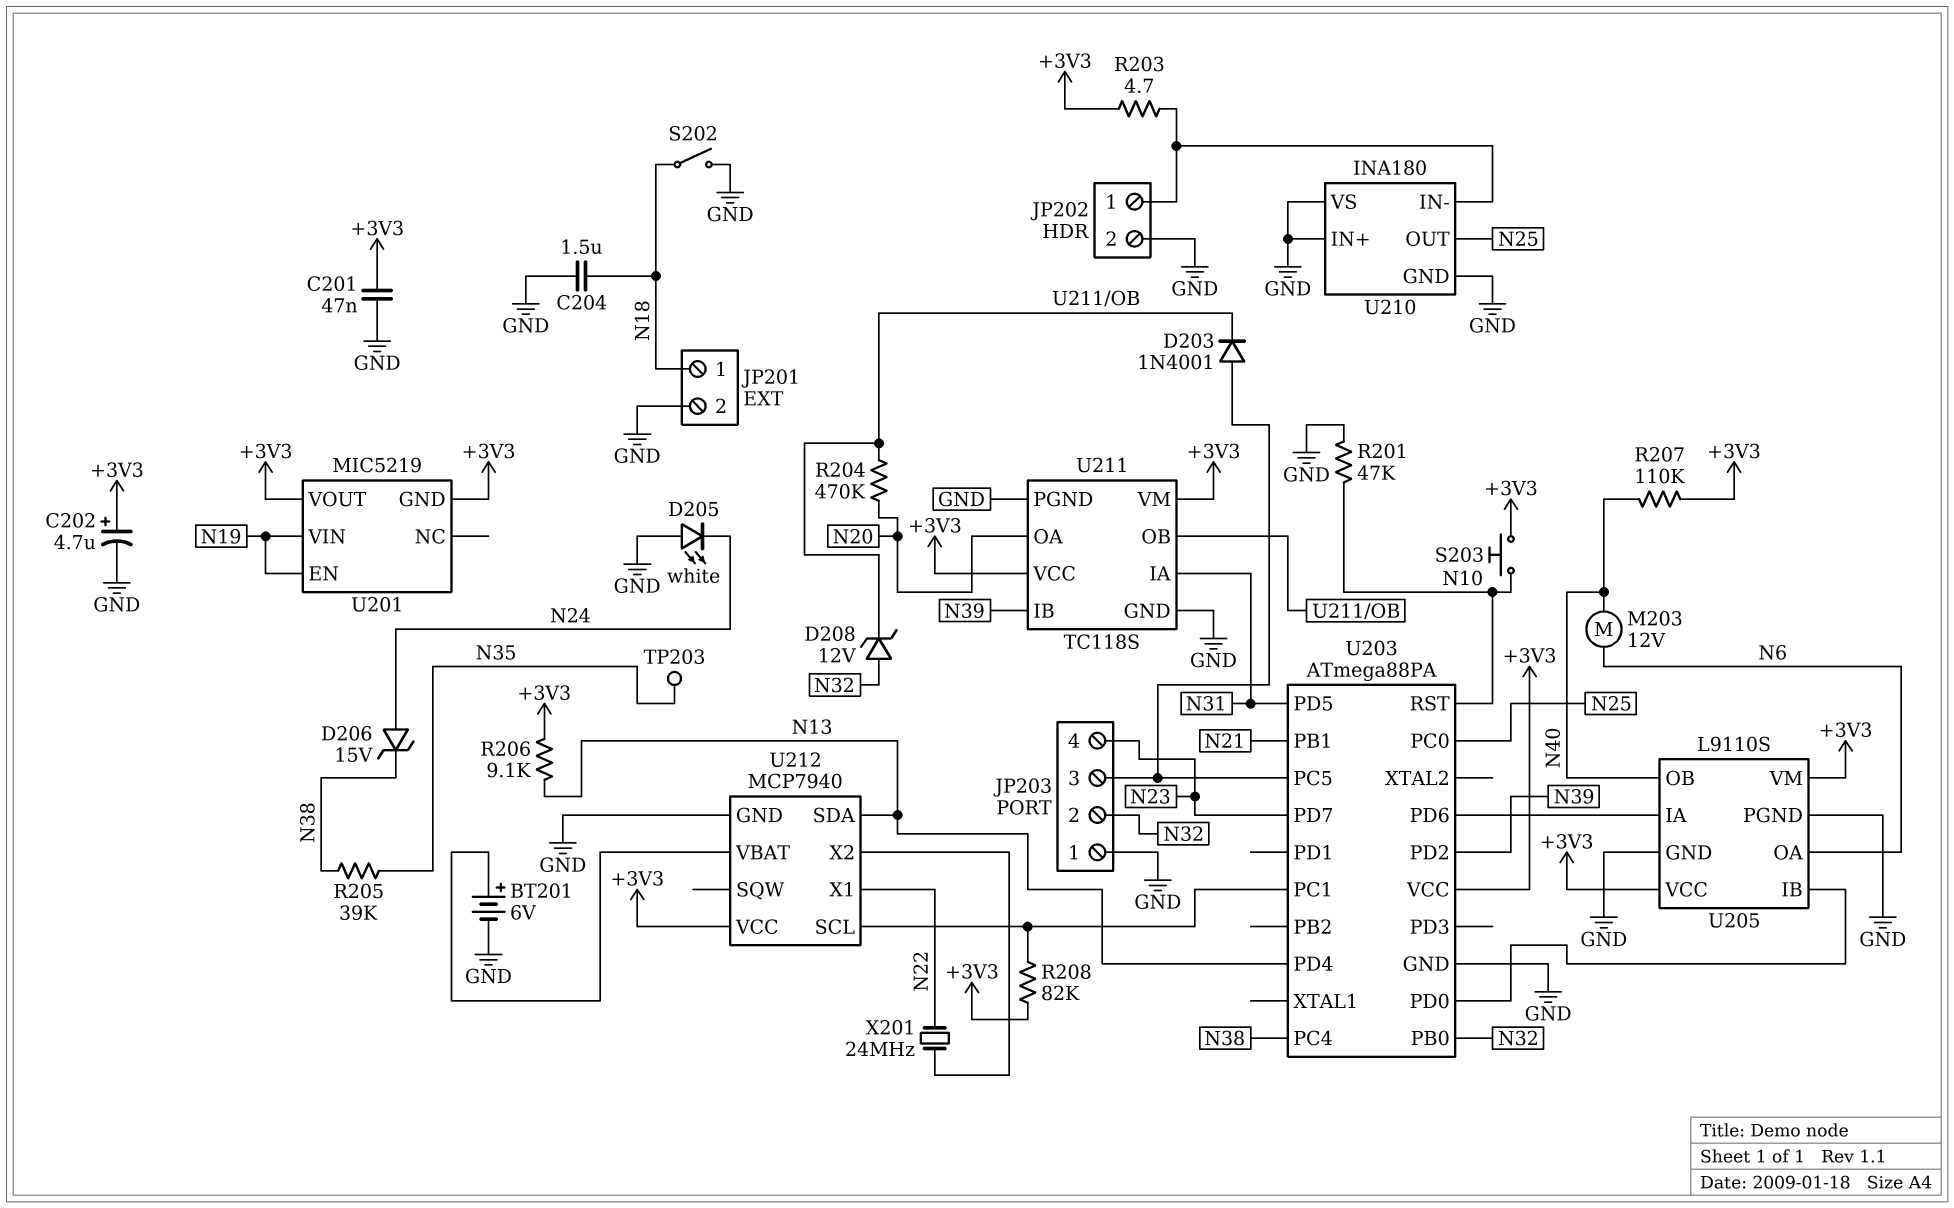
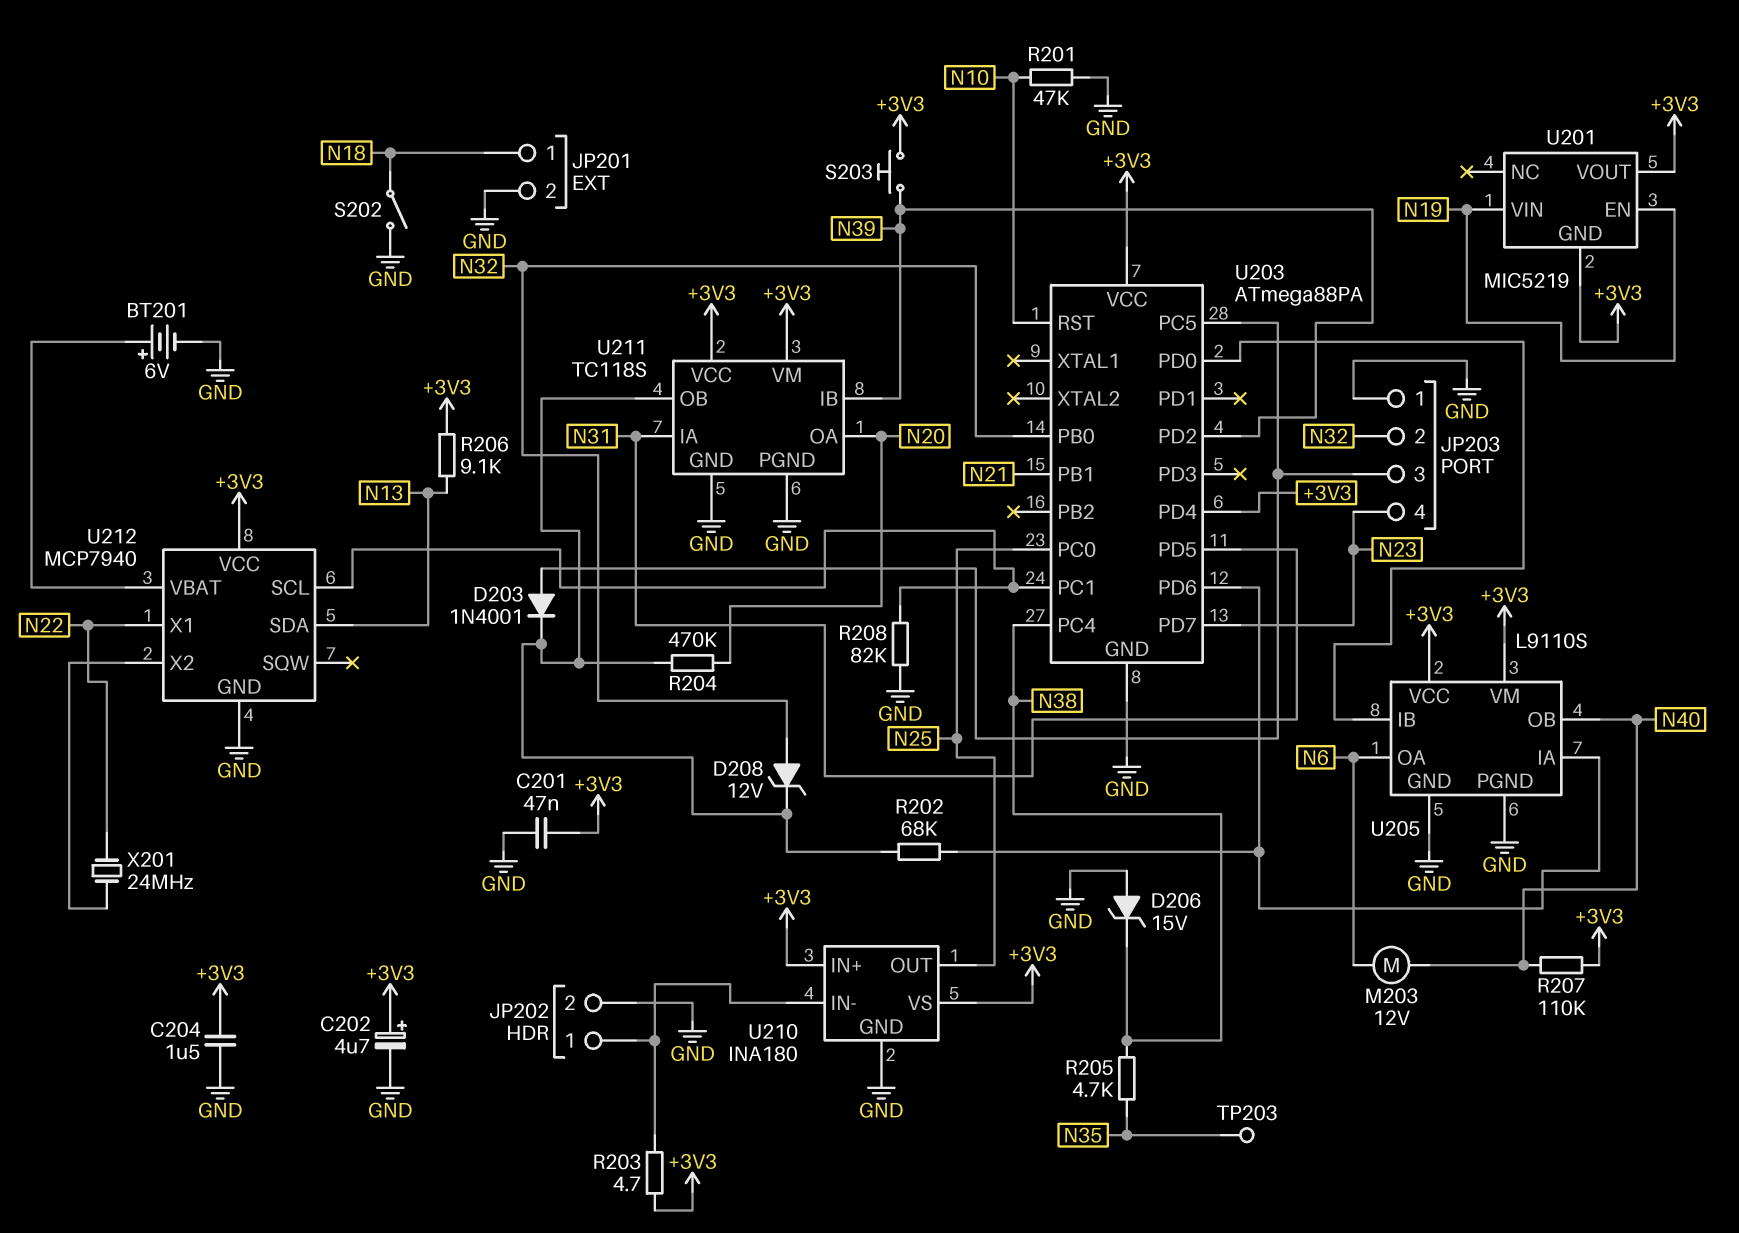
C204: 1.5uF (GND, N18) -> 1.5uF (+3V3, GND)
D205: LED white (A GND, K N24) -> none
D206: zener 15V (A N24, K N38) -> zener 15V (A GND, K N38)
R202: none -> 68k (U203/PD6, U211/OB)
R205: 39k (N35, N38) -> 4.7k (N35, N38)
R208: 82k (+3V3, U203/PC1) -> 82k (GND, U203/PC1)
S203: button (+3V3, N10) -> button (+3V3, N39)
U203 pin PD4: N13 -> +3V3
U210 pin IN+: GND -> +3V3
U210 pin VS: GND -> +3V3

